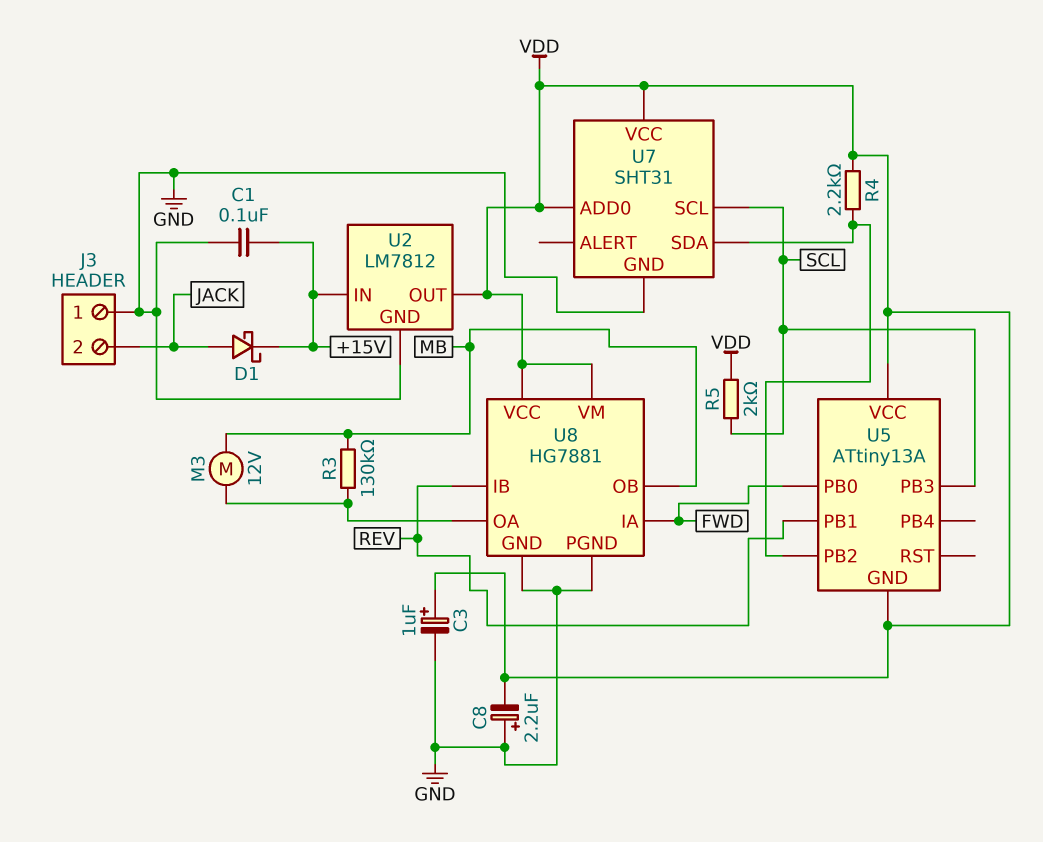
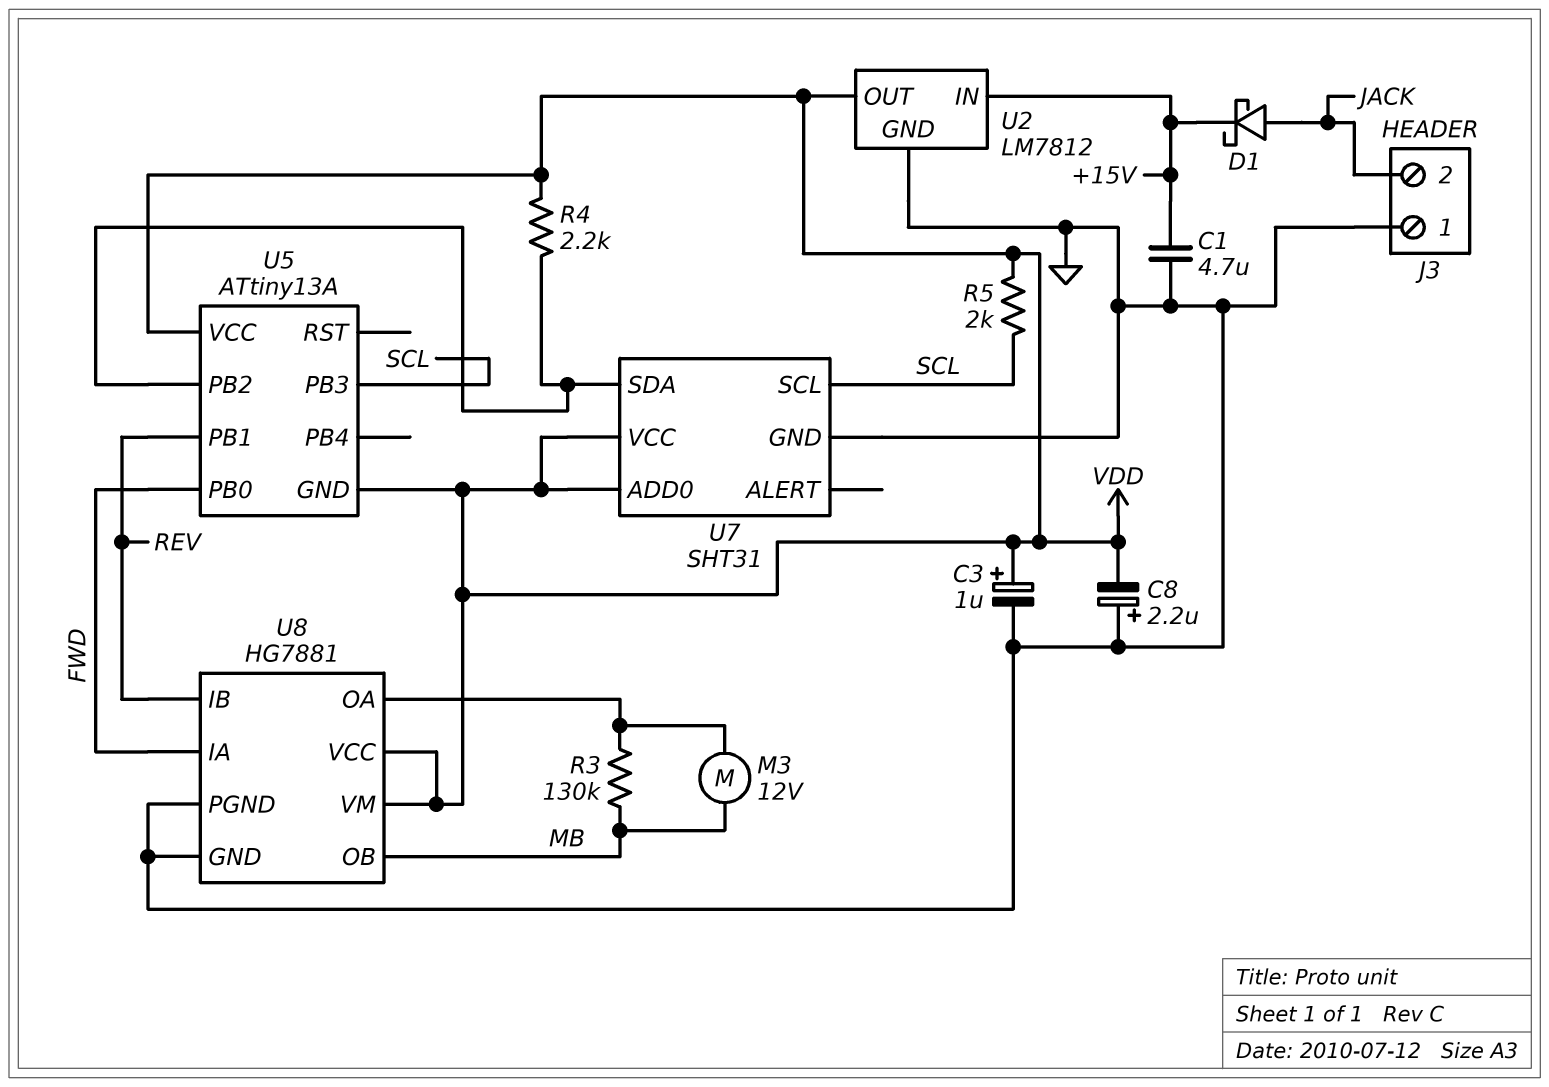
C1: 100nF (+15V, GND) -> 4.7uF (+15V, GND)

